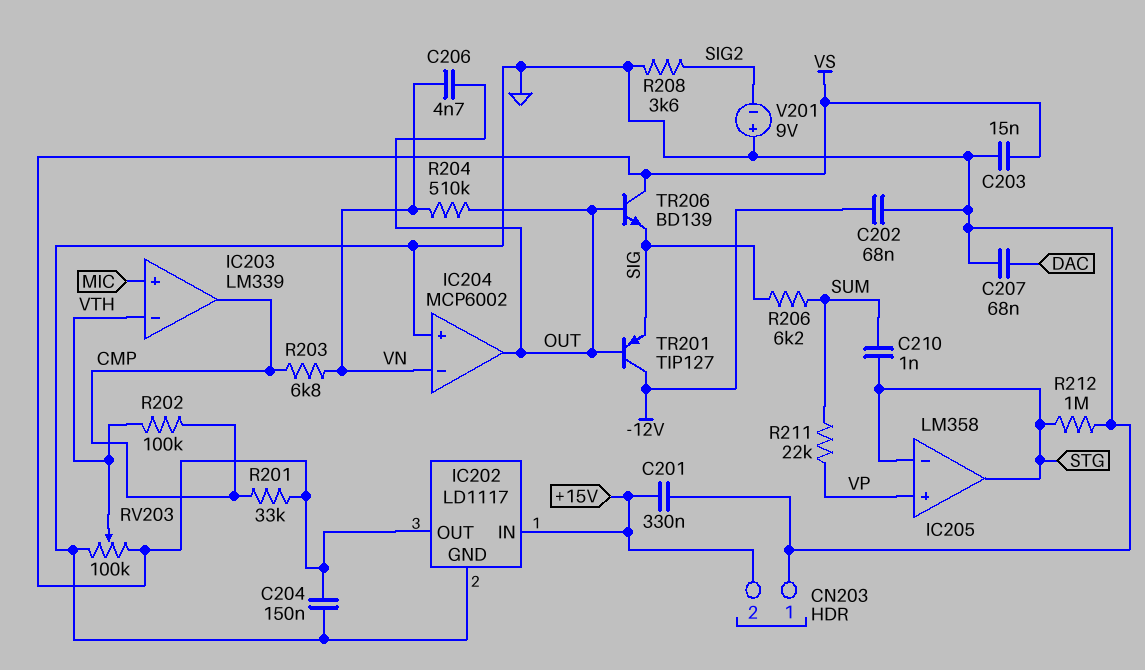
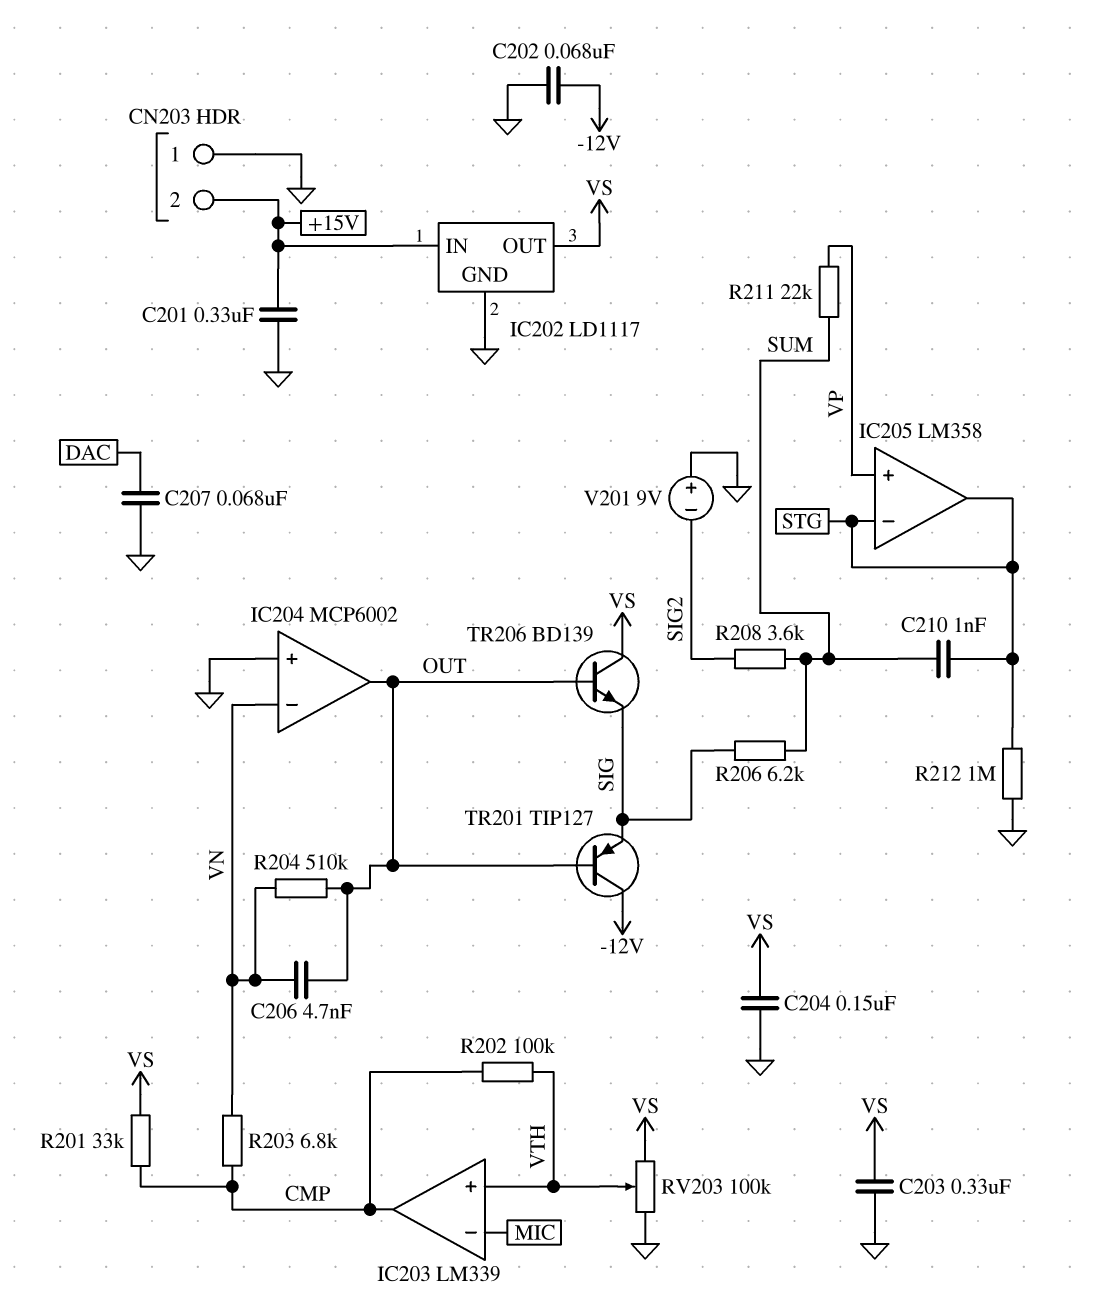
C203: 15nF (GND, VS) -> 330nF (GND, VS)
IC203 pin in+: MIC -> VTH
IC203 pin in-: VTH -> MIC
R208: 3.6k (GND, SIG2) -> 3.6k (SIG2, SUM)

